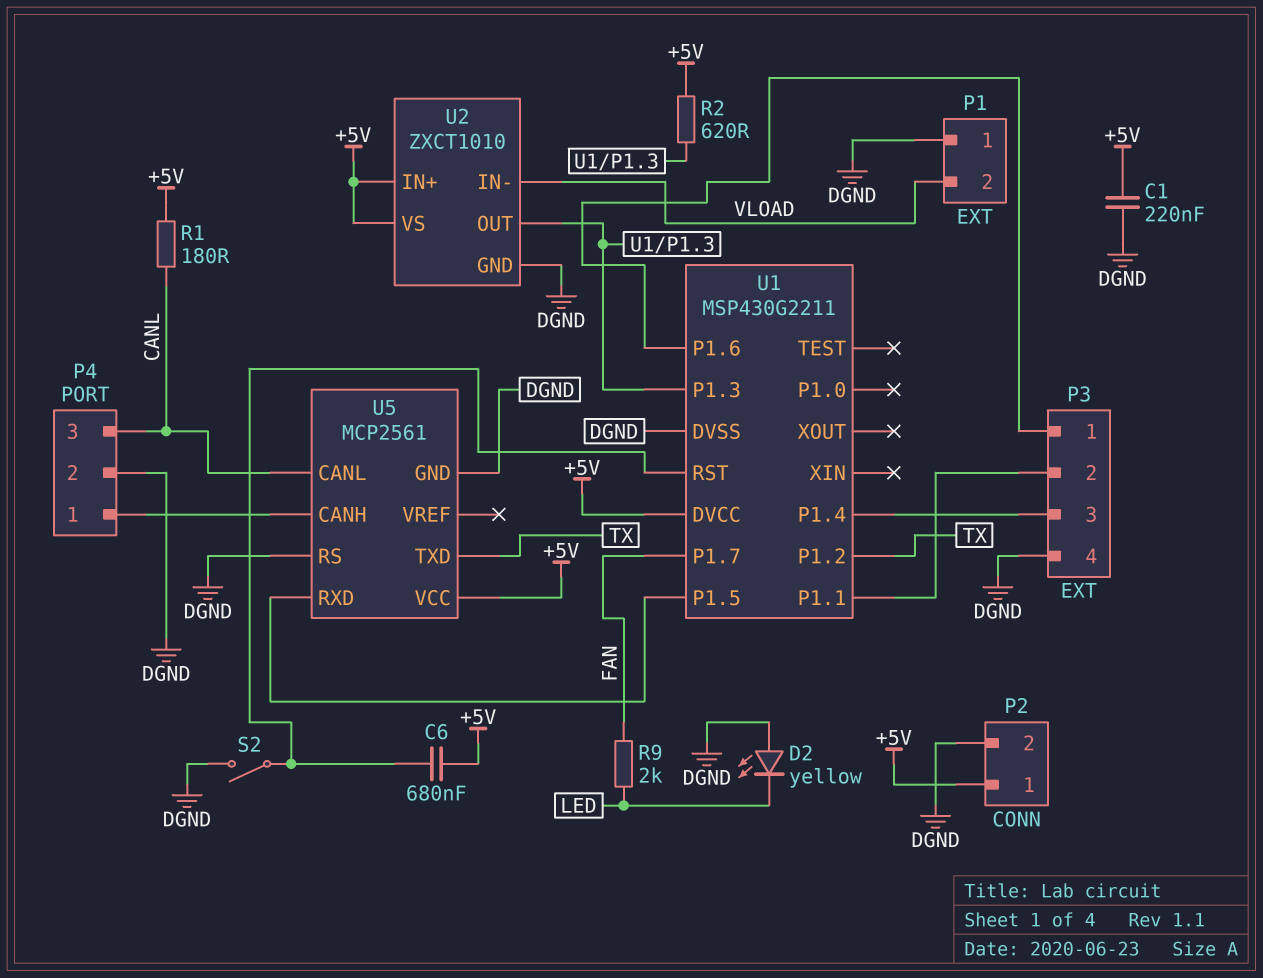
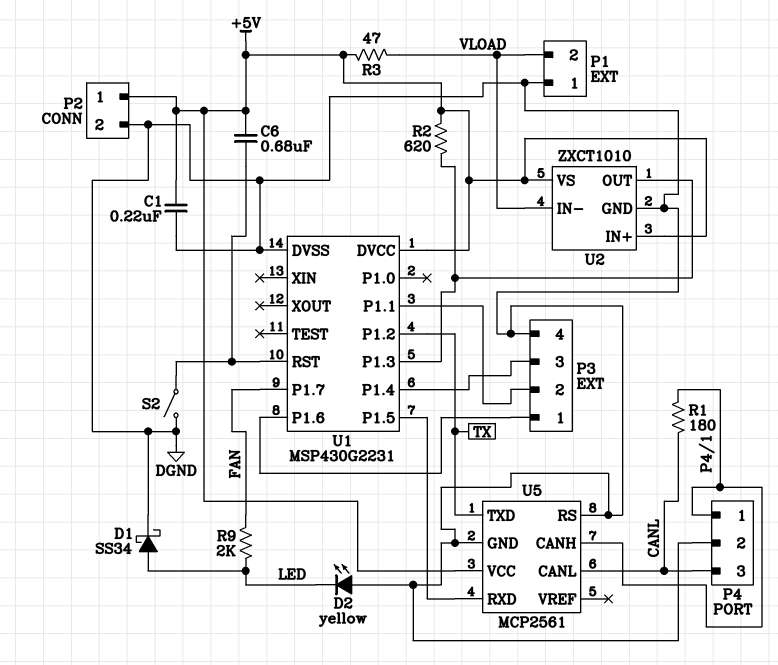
D1: none -> schottky SS34 (A LED, K DGND)
R1: 180 (+5V, CANL) -> 180 (CANL, P4/1)
R3: none -> 47 (+5V, VLOAD)
U1: MSP430G2211 -> MSP430G2231

